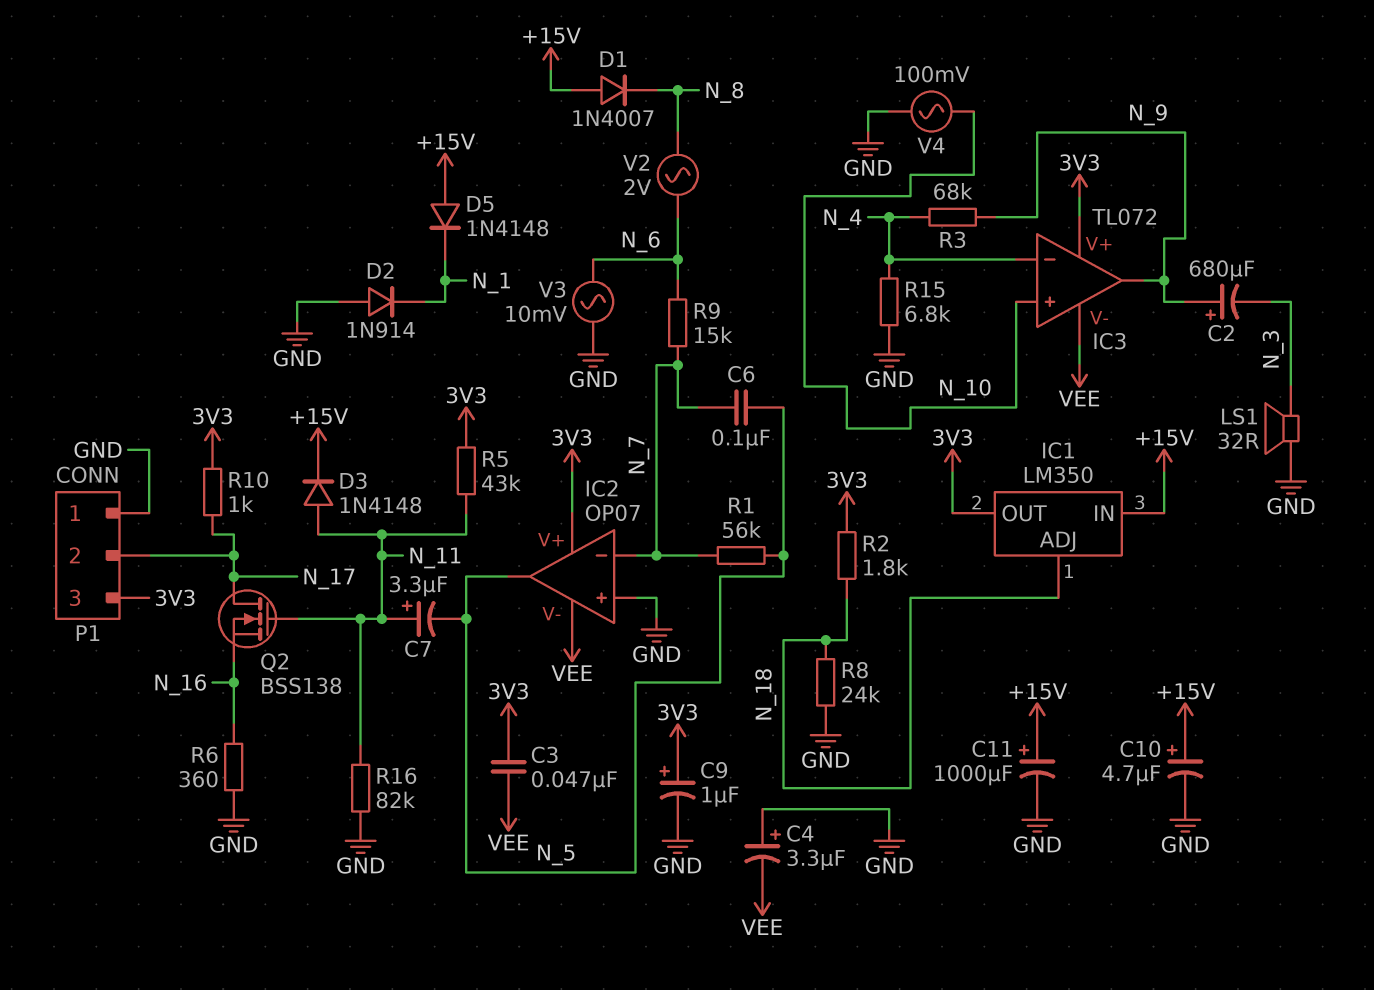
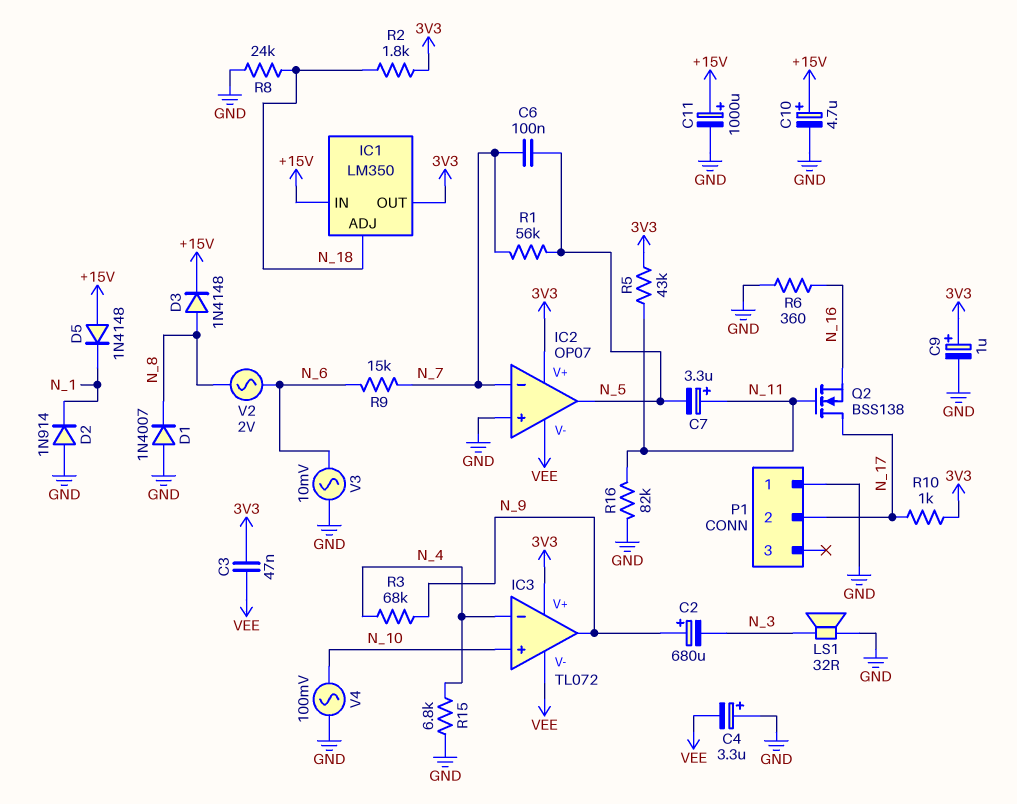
D1: diode 1N4007 (A +15V, K N_8) -> diode 1N4007 (A GND, K N_8)
D3: diode 1N4148 (A N_11, K +15V) -> diode 1N4148 (A N_8, K +15V)
P1 pin 3: 3V3 -> none

